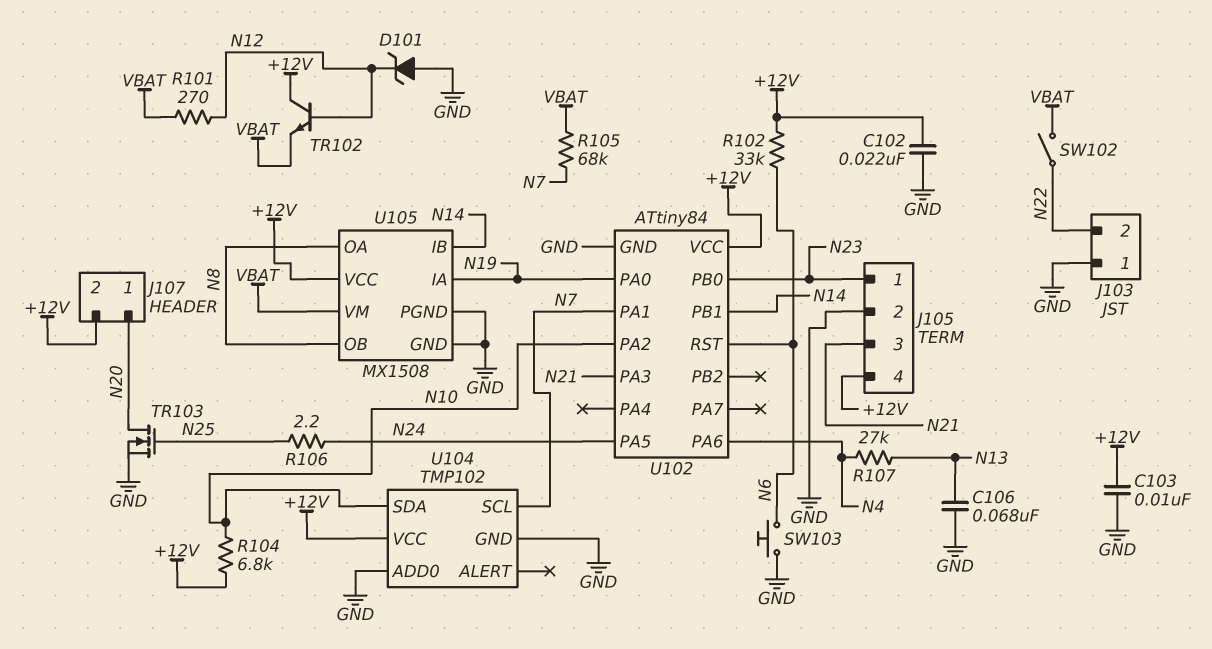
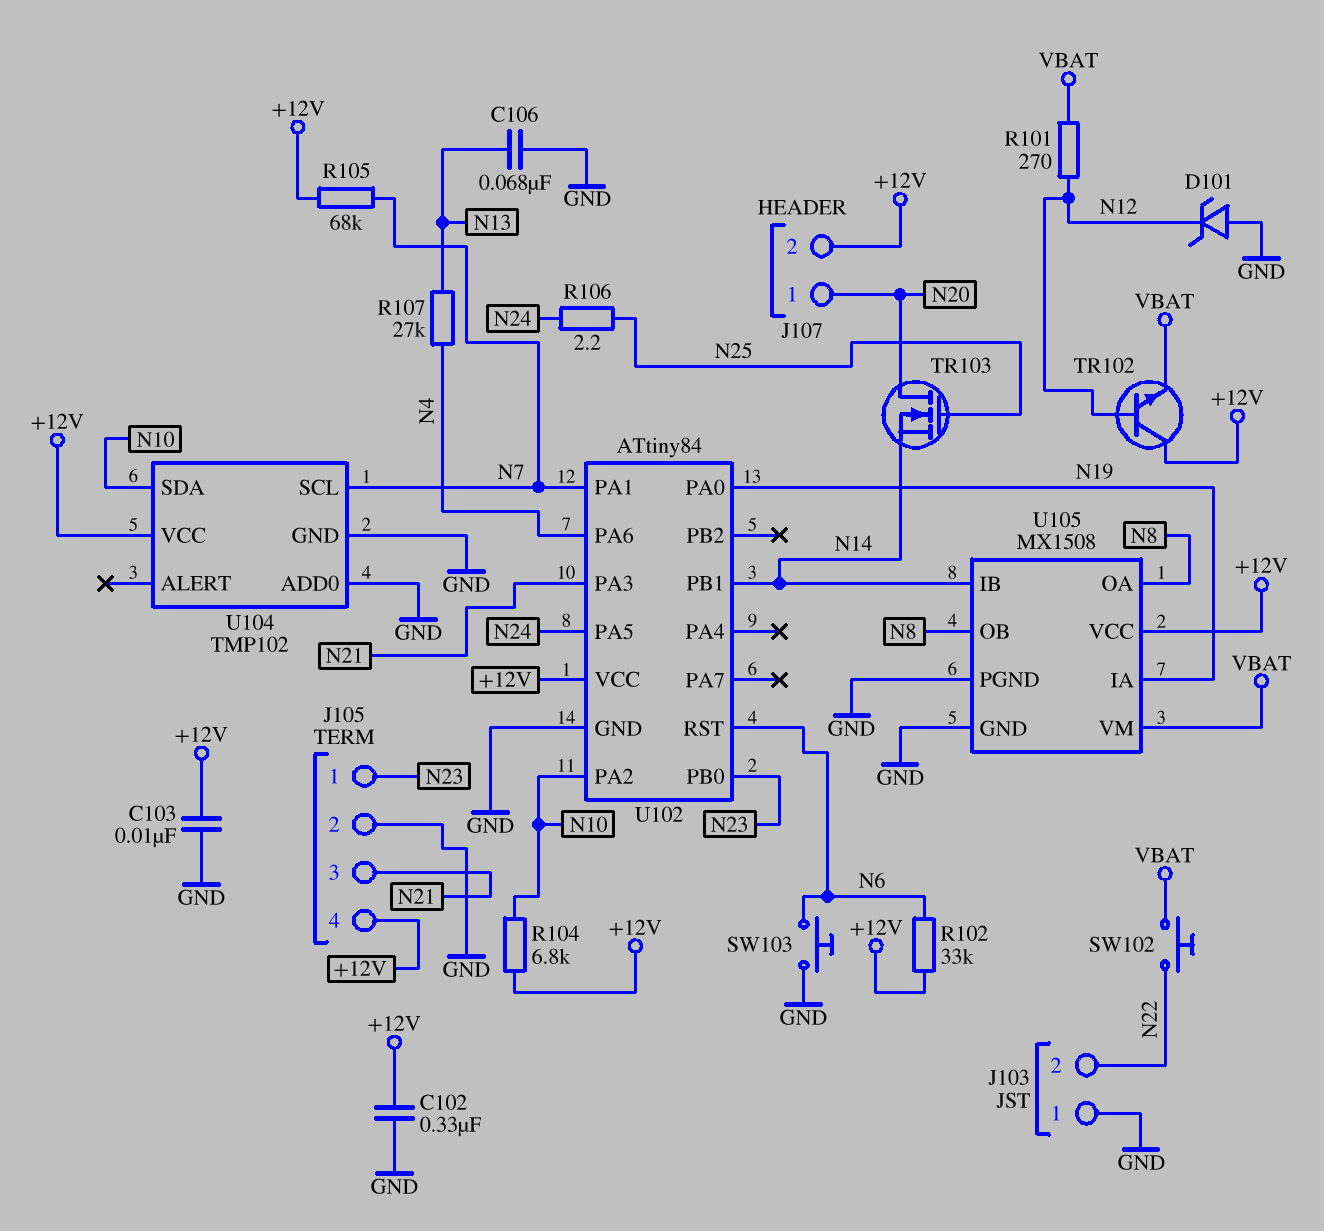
C102: 22nF (+12V, GND) -> 330nF (+12V, GND)
R105: 68k (N7, VBAT) -> 68k (+12V, N7)
SW102: switch (N22, VBAT) -> button (N22, VBAT)
TR103: NMOS (G N25, D N20, S GND) -> NMOS (G N25, D N20, S N14)

